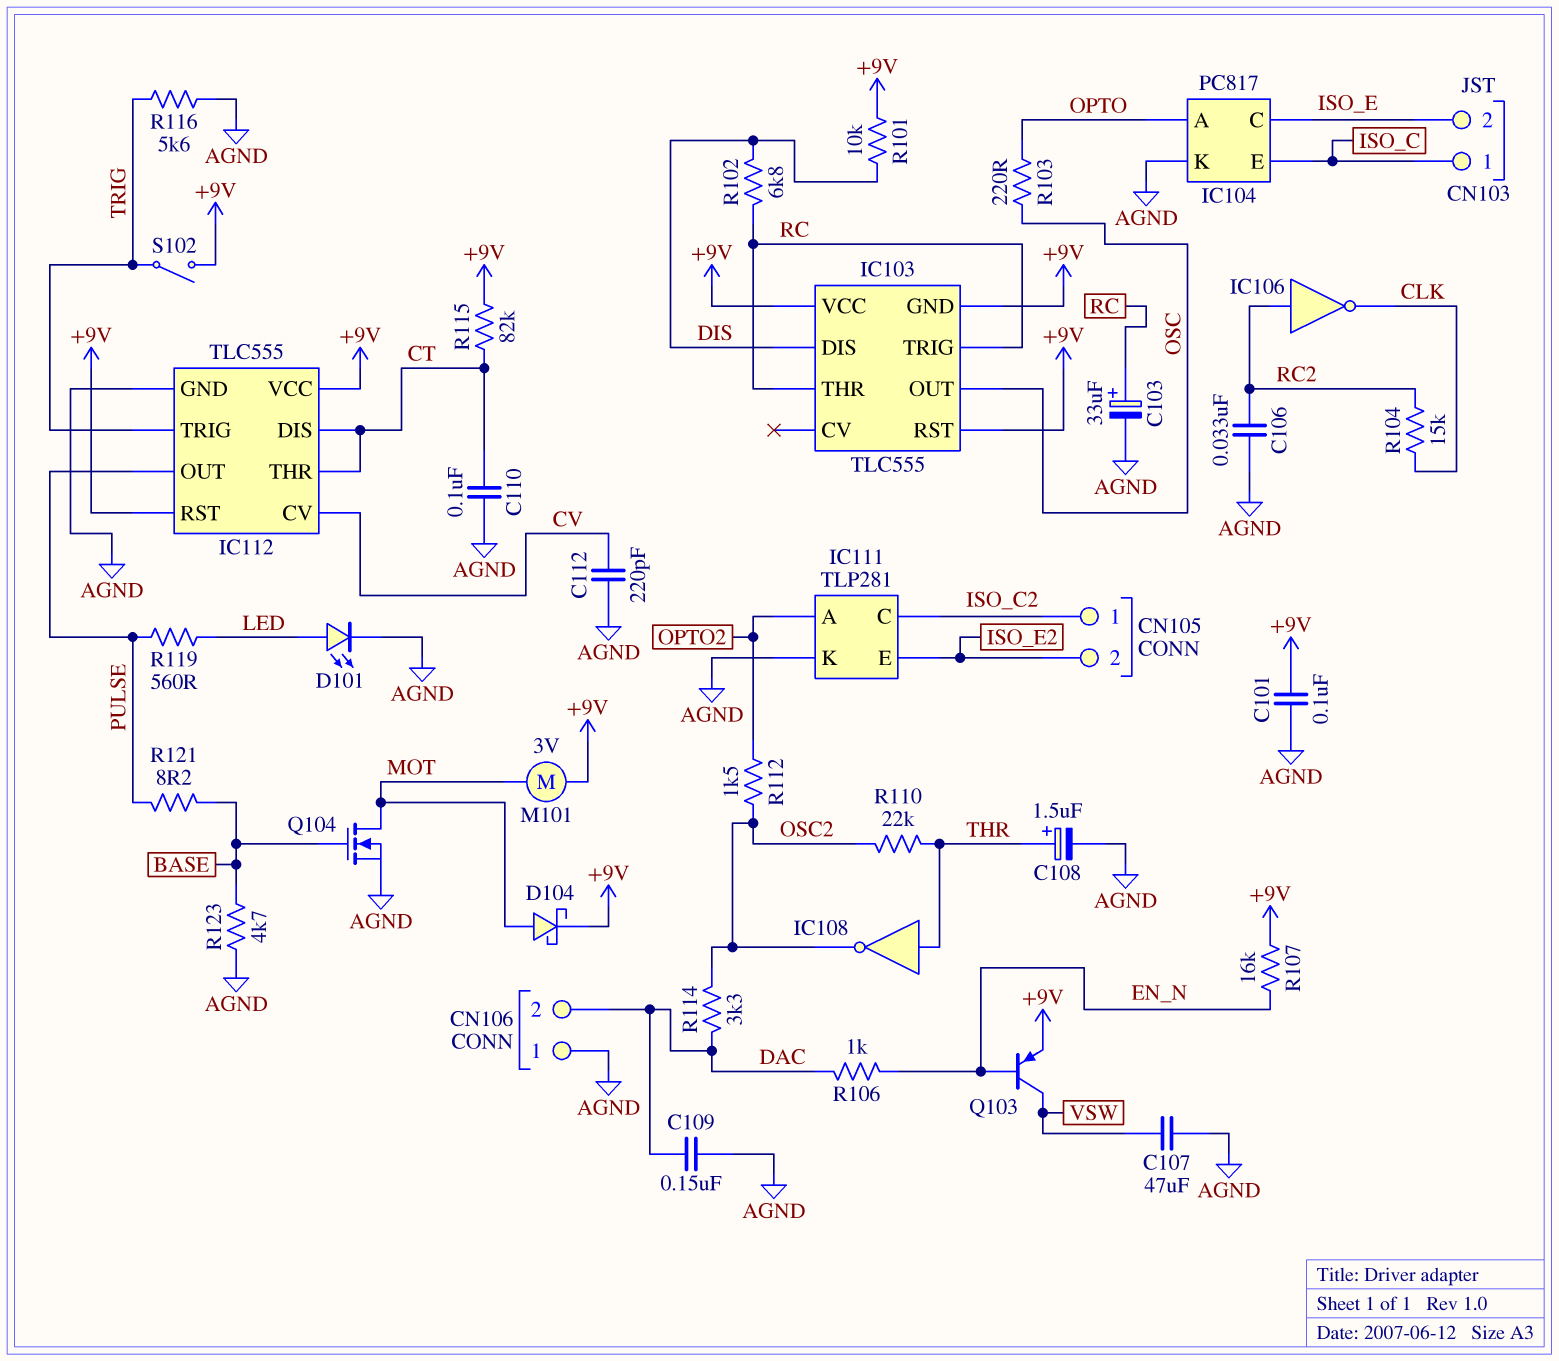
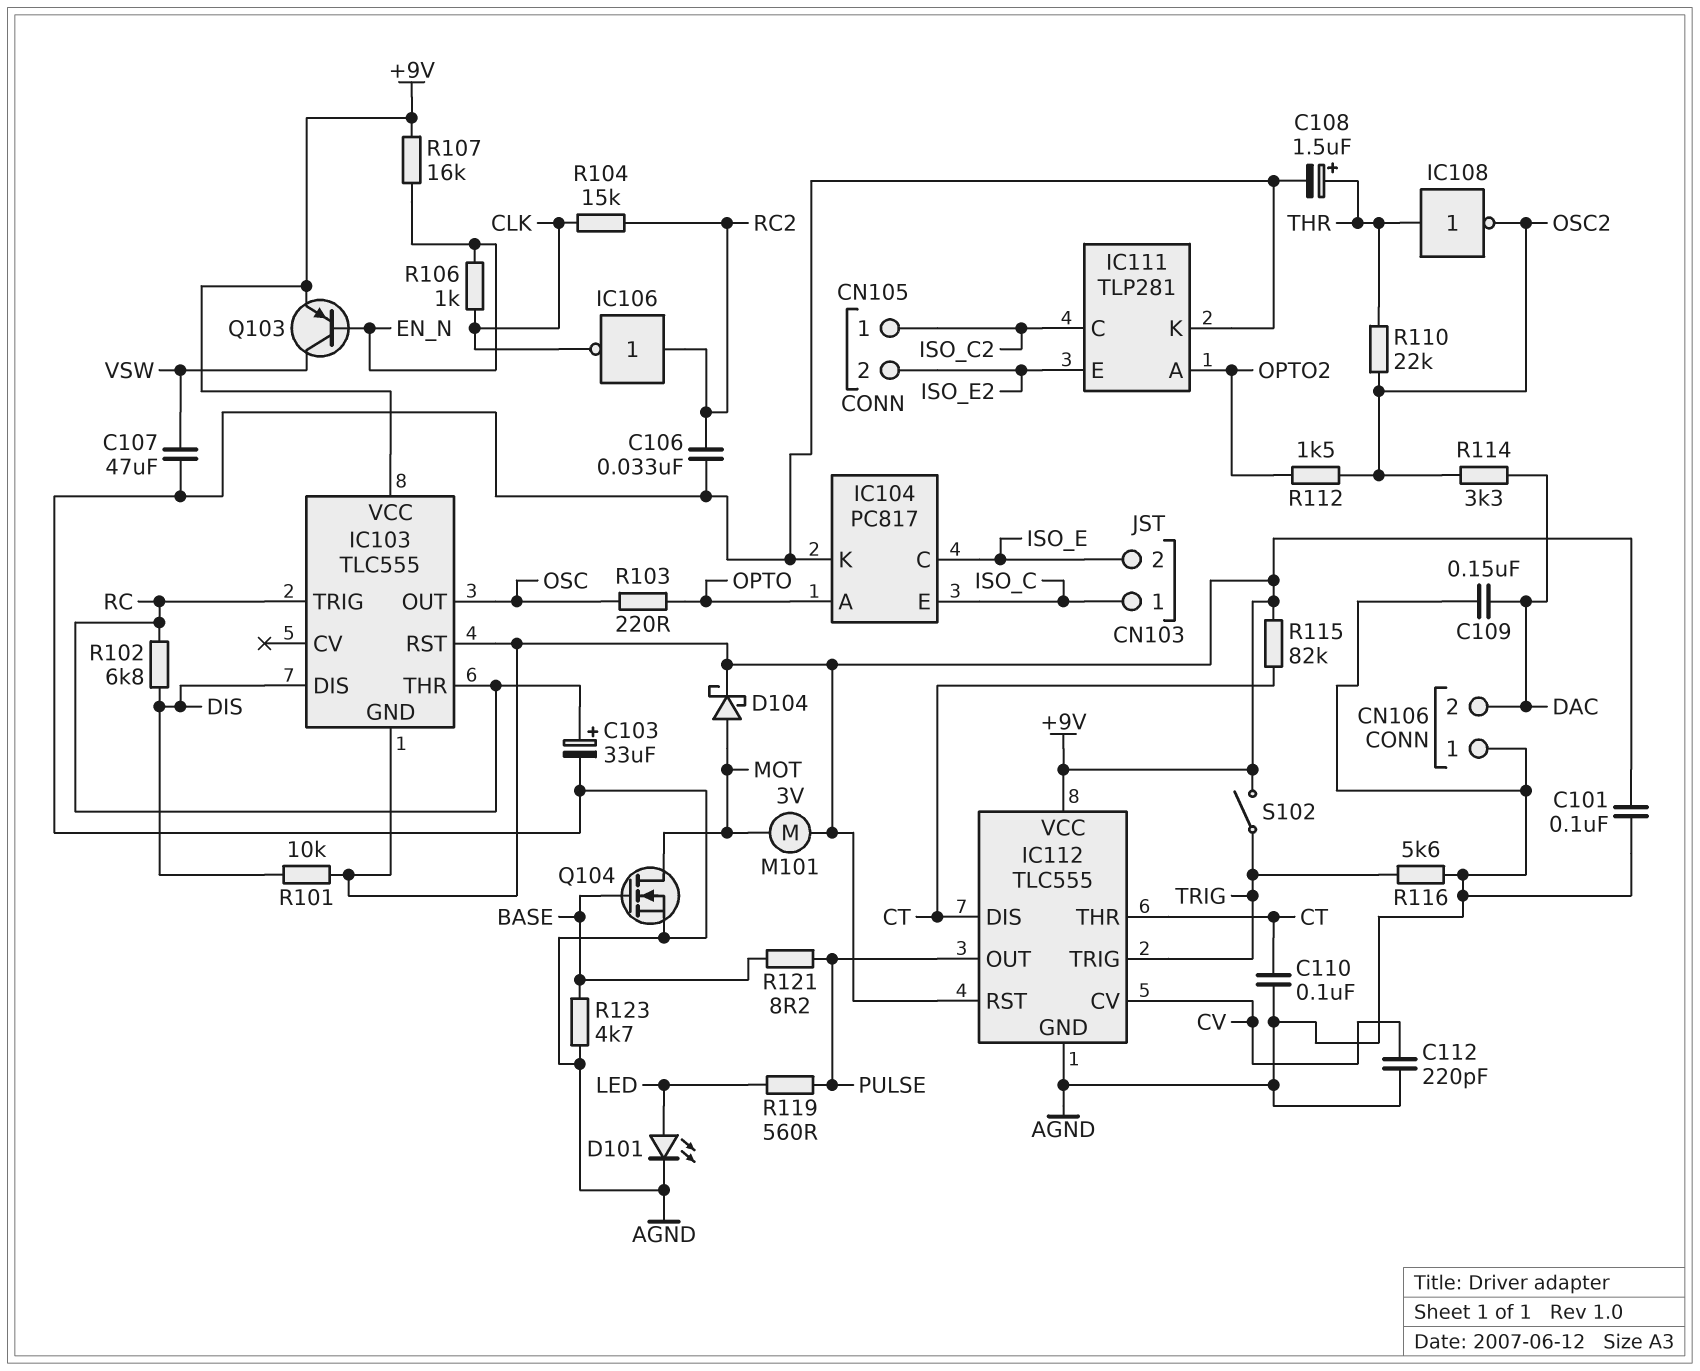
R106: 1k (DAC, EN_N) -> 1k (CLK, EN_N)

